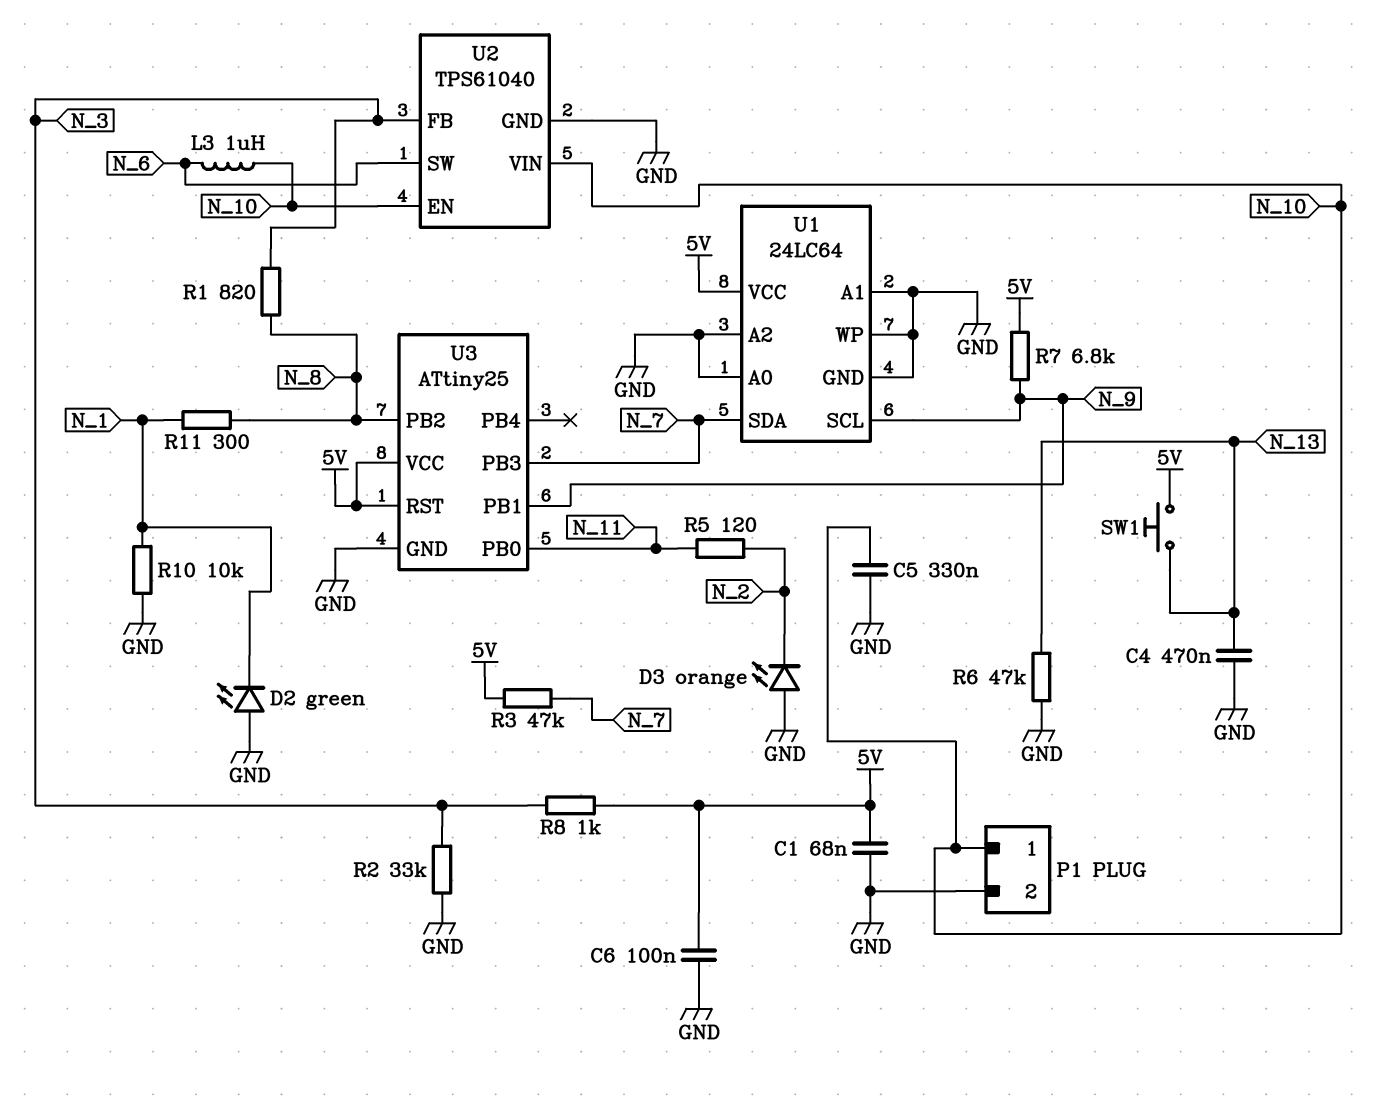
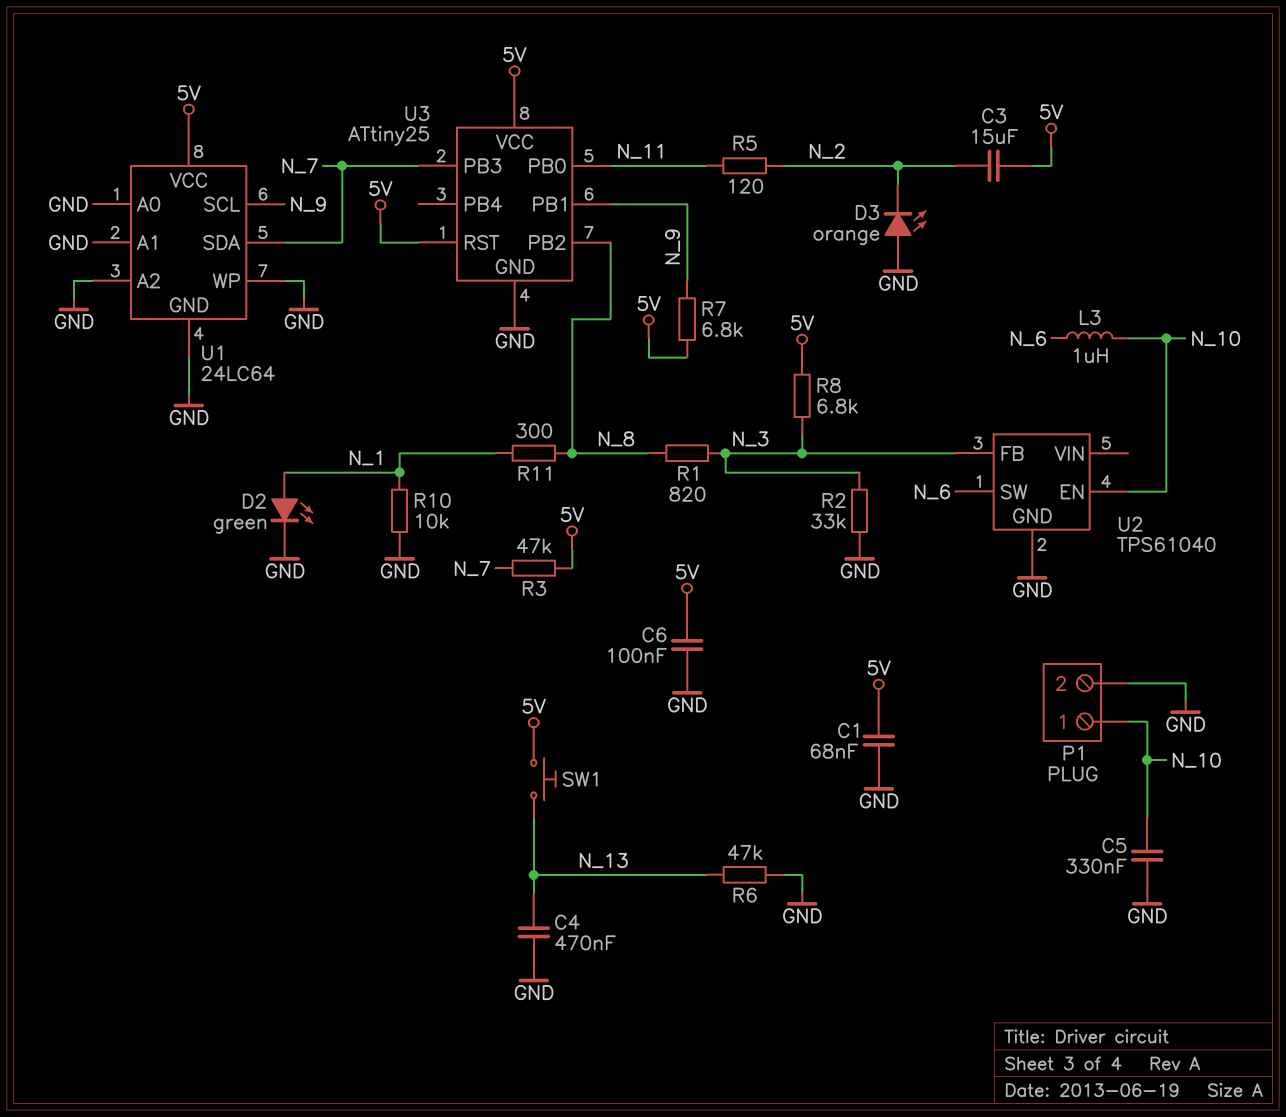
C3: none -> 15uF (5V, N_2)
D2: LED green (A GND, K N_1) -> LED green (A N_1, K GND)
R8: 1k (5V, N_3) -> 6.8k (5V, N_3)
U2 pin VIN: N_10 -> none

